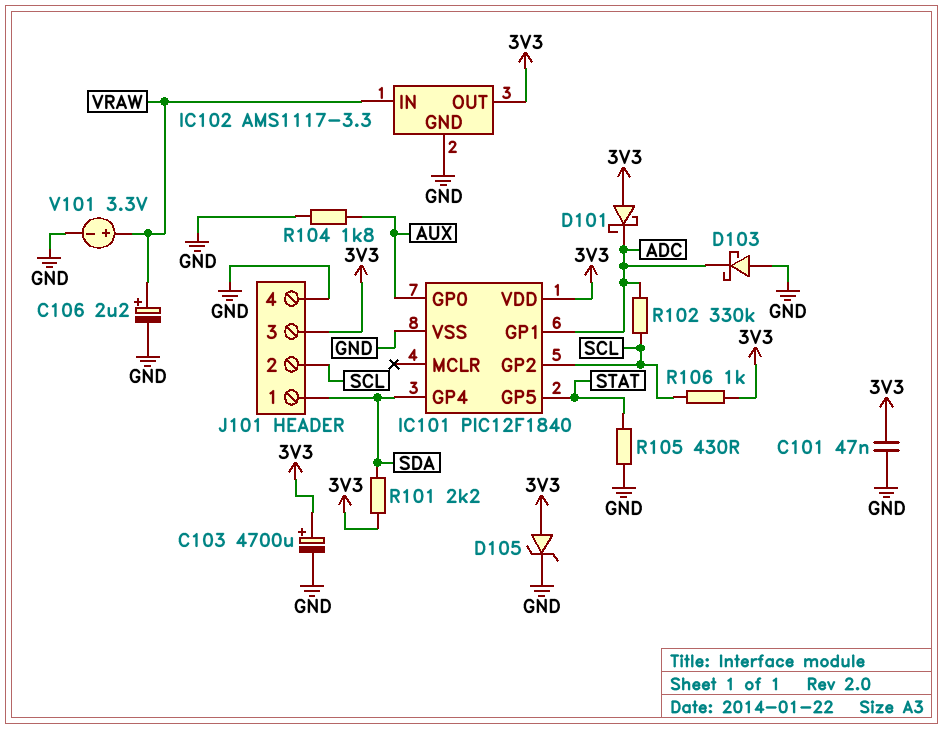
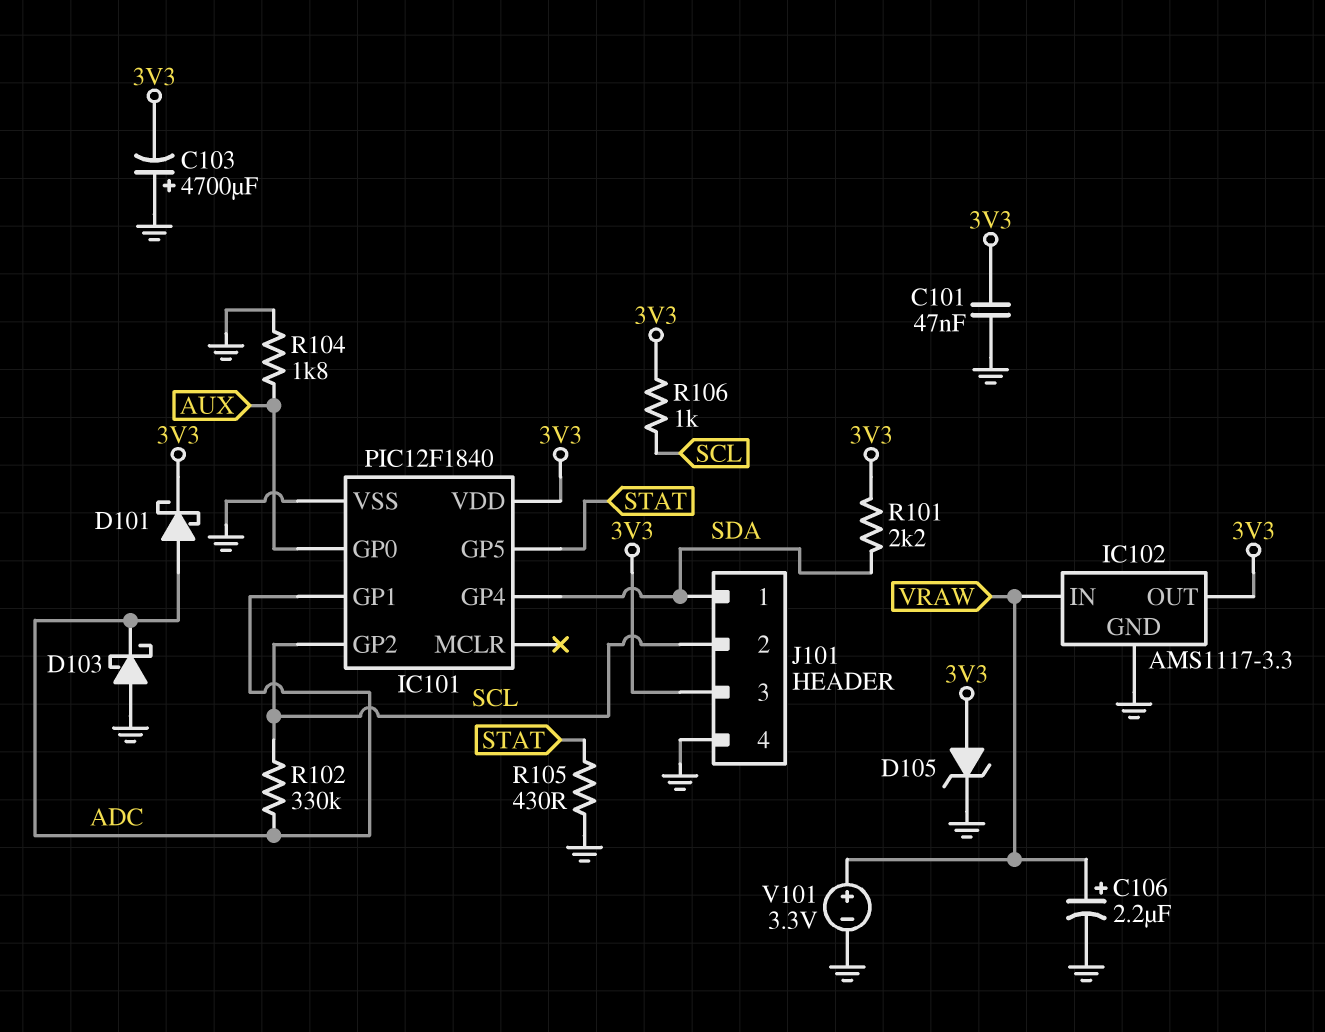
C103: 4700uF (plus 3V3, minus GND) -> 4700uF (plus GND, minus 3V3)
D101: schottky (A 3V3, K ADC) -> schottky (A ADC, K 3V3)

